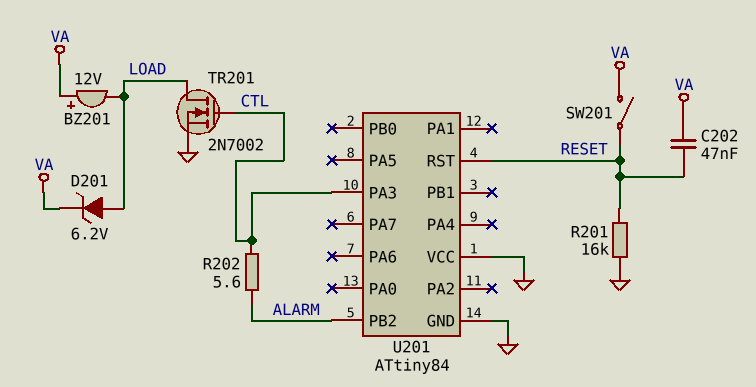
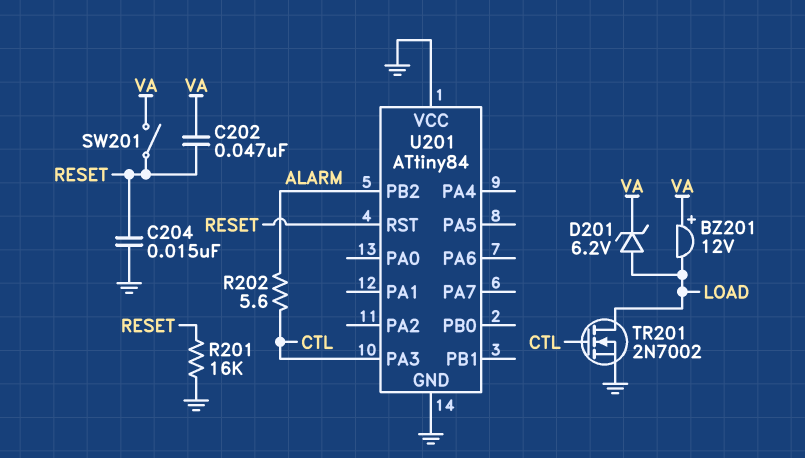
C204: none -> 15nF (GND, RESET)

